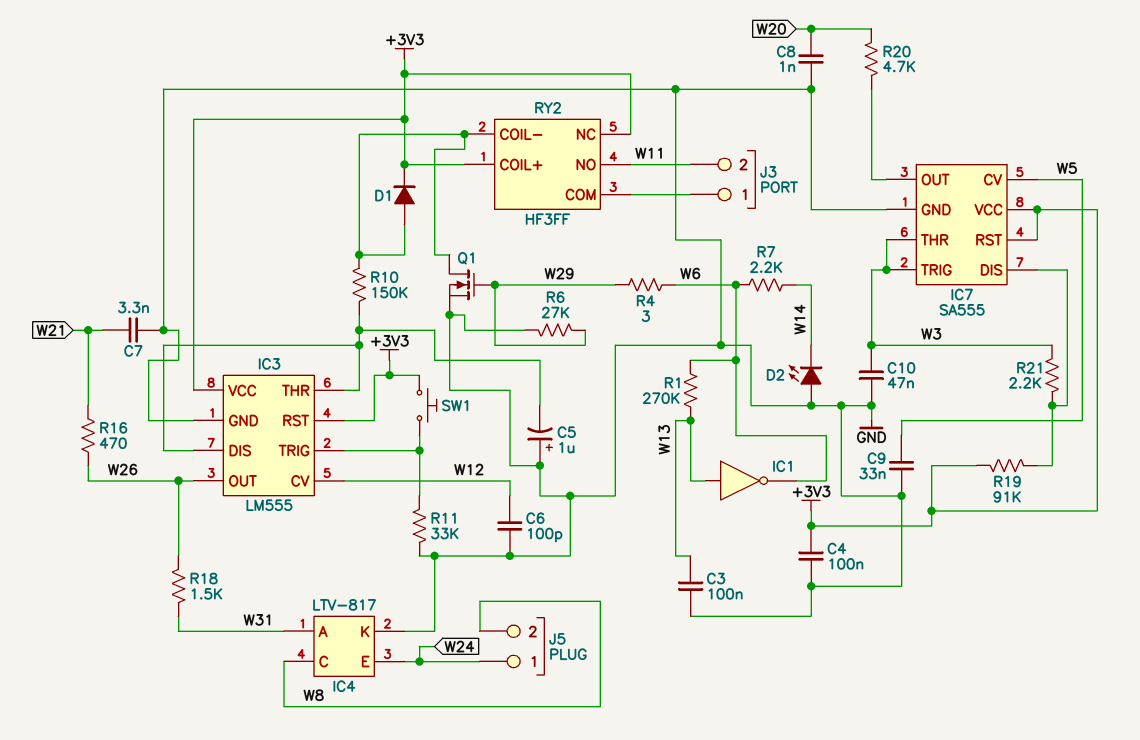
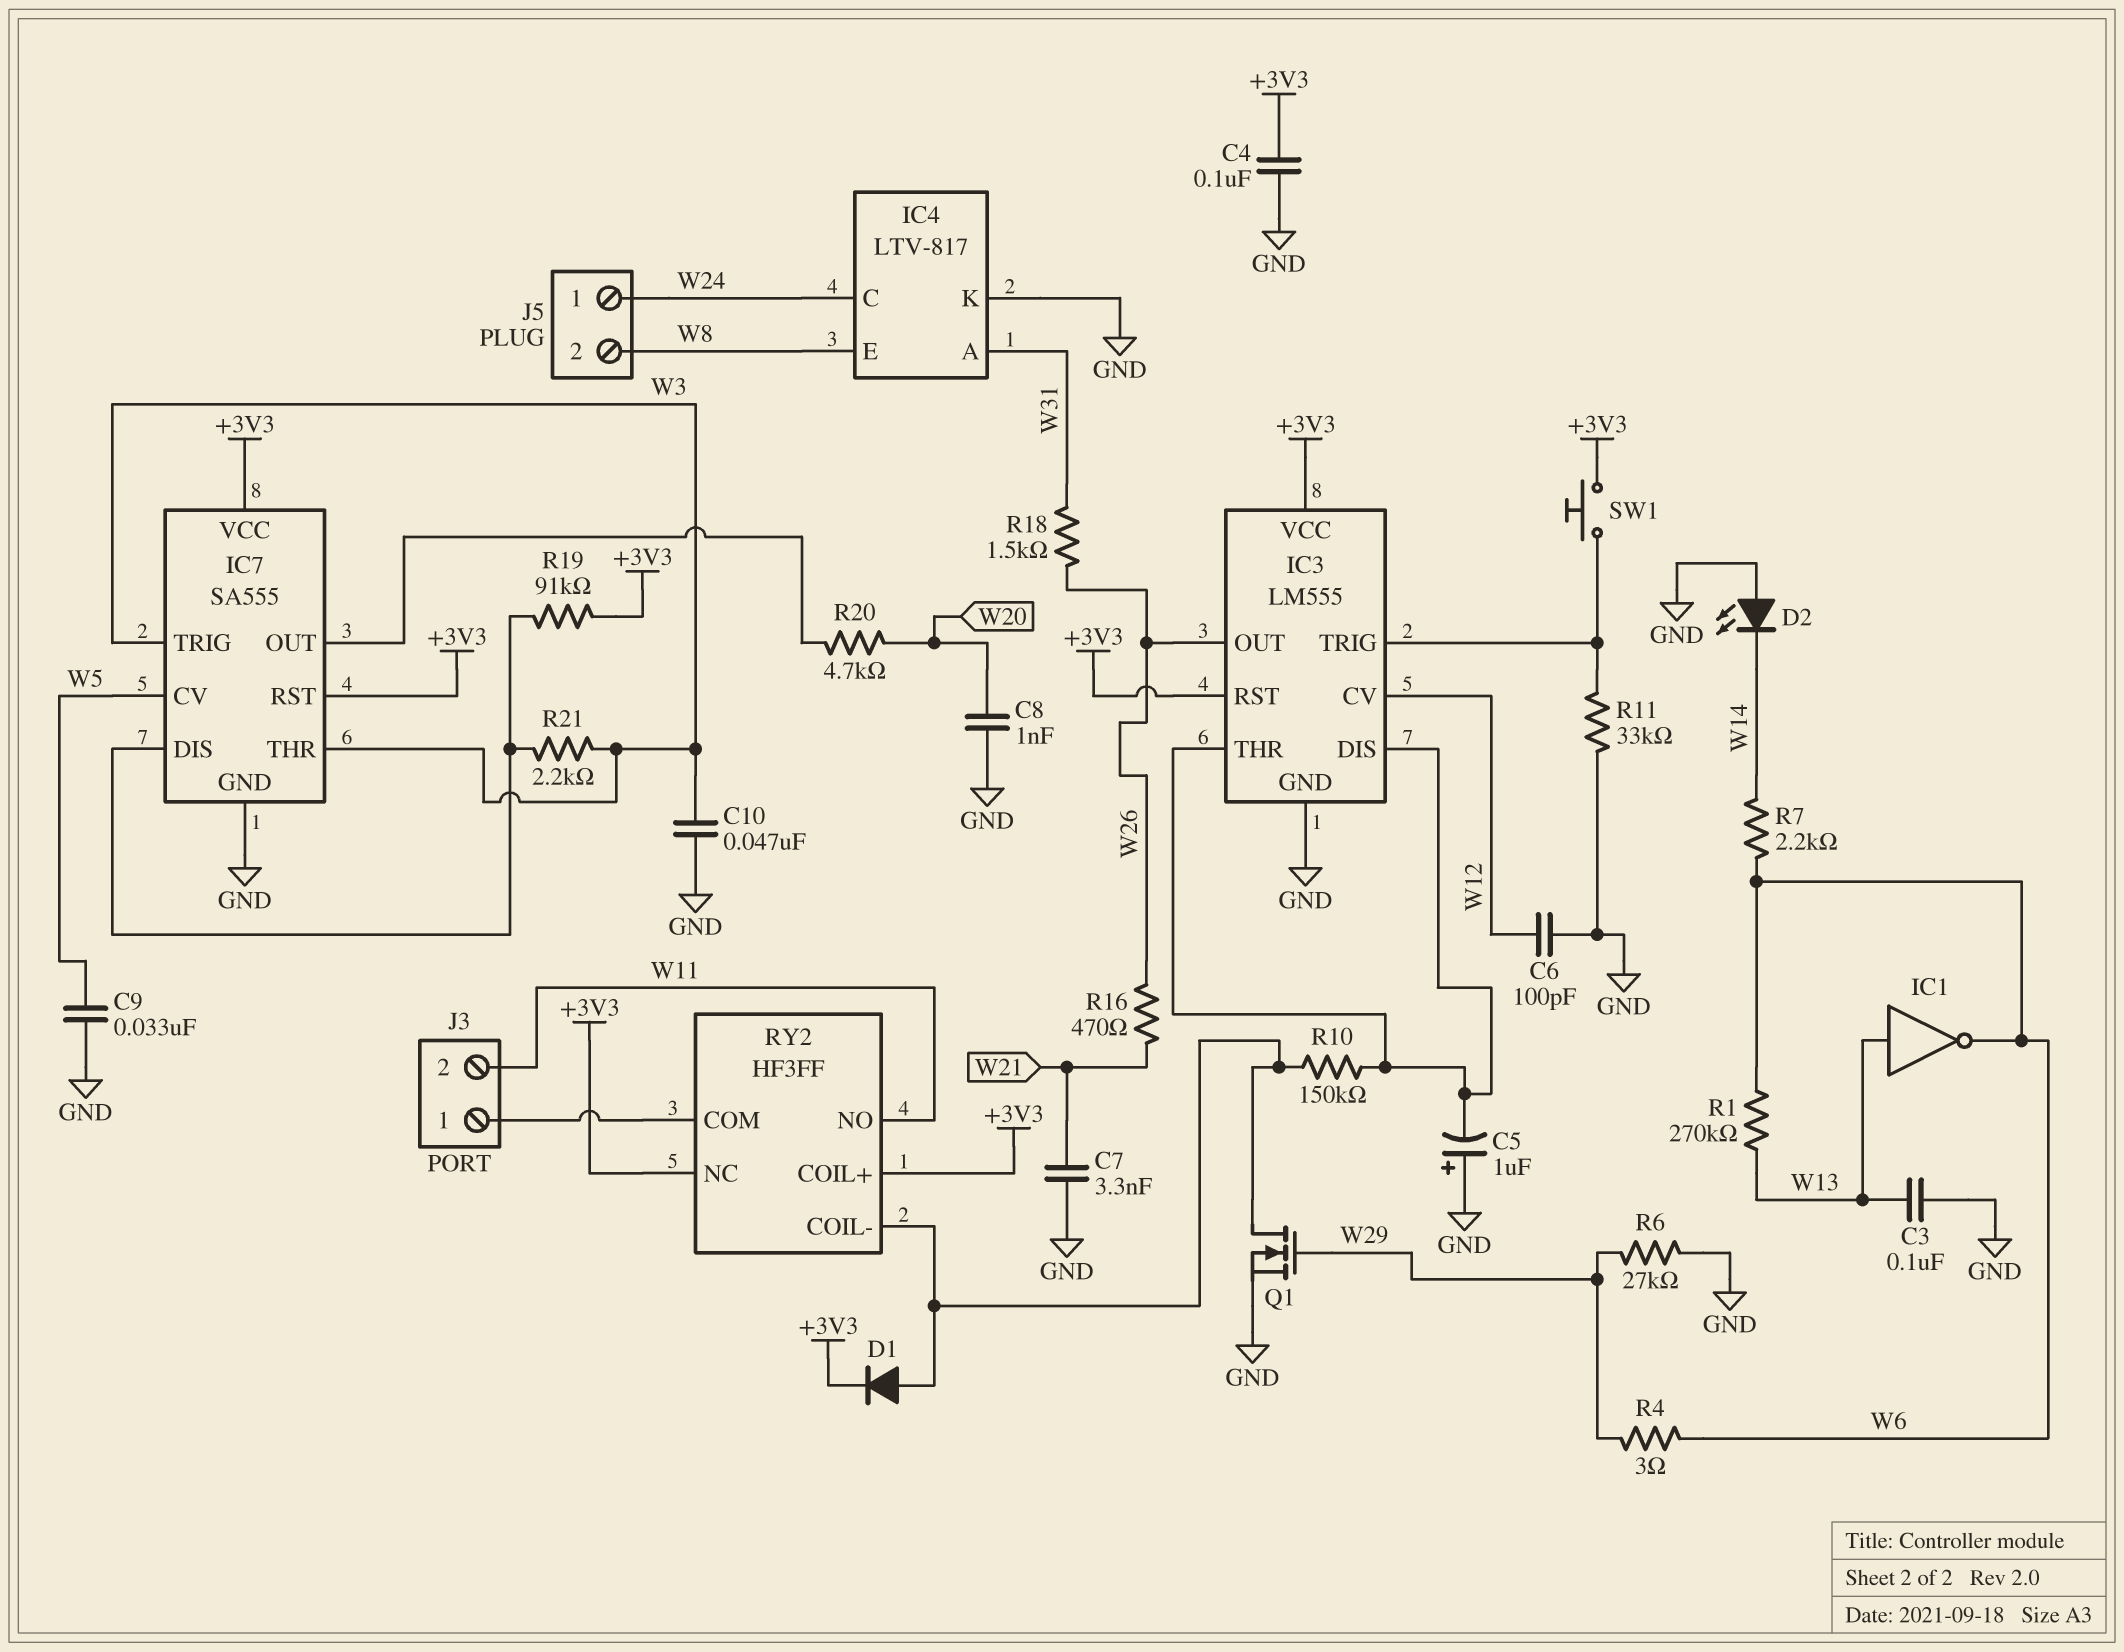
IC4 pin C: W8 -> W24
IC4 pin E: W24 -> W8

